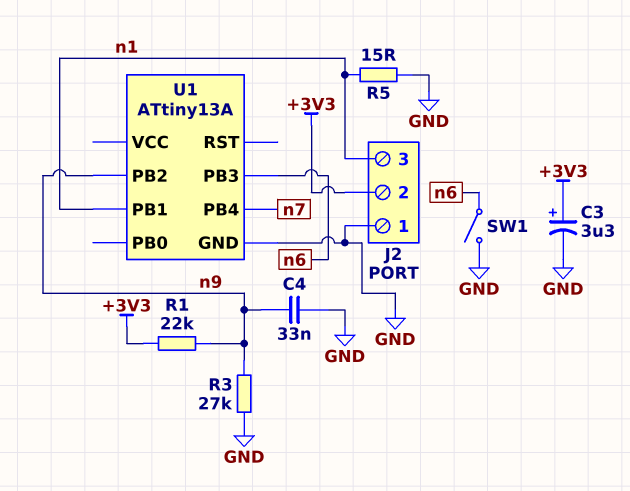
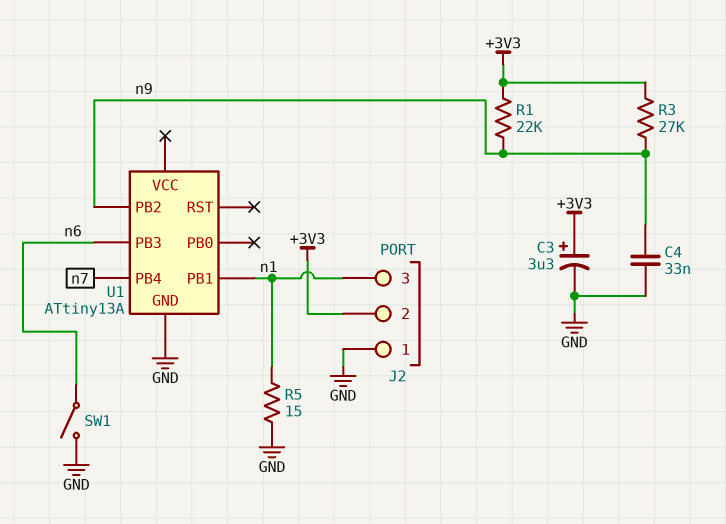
R3: 27k (GND, n9) -> 27k (+3V3, n9)

